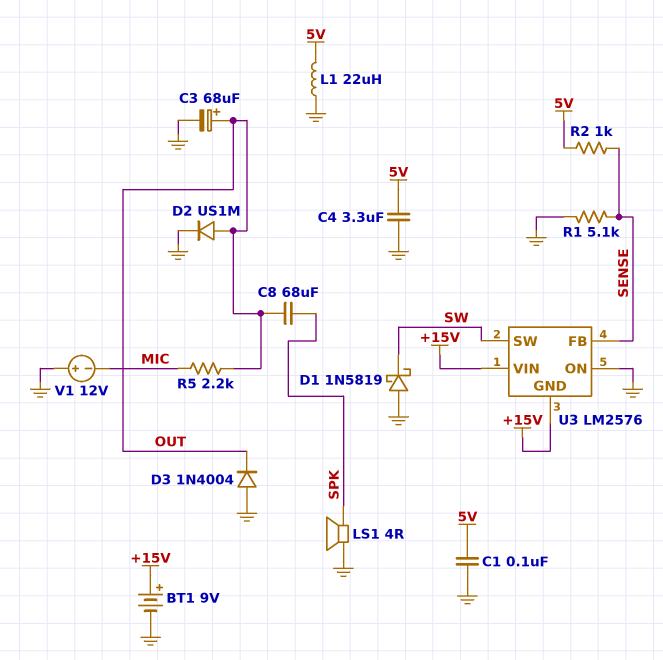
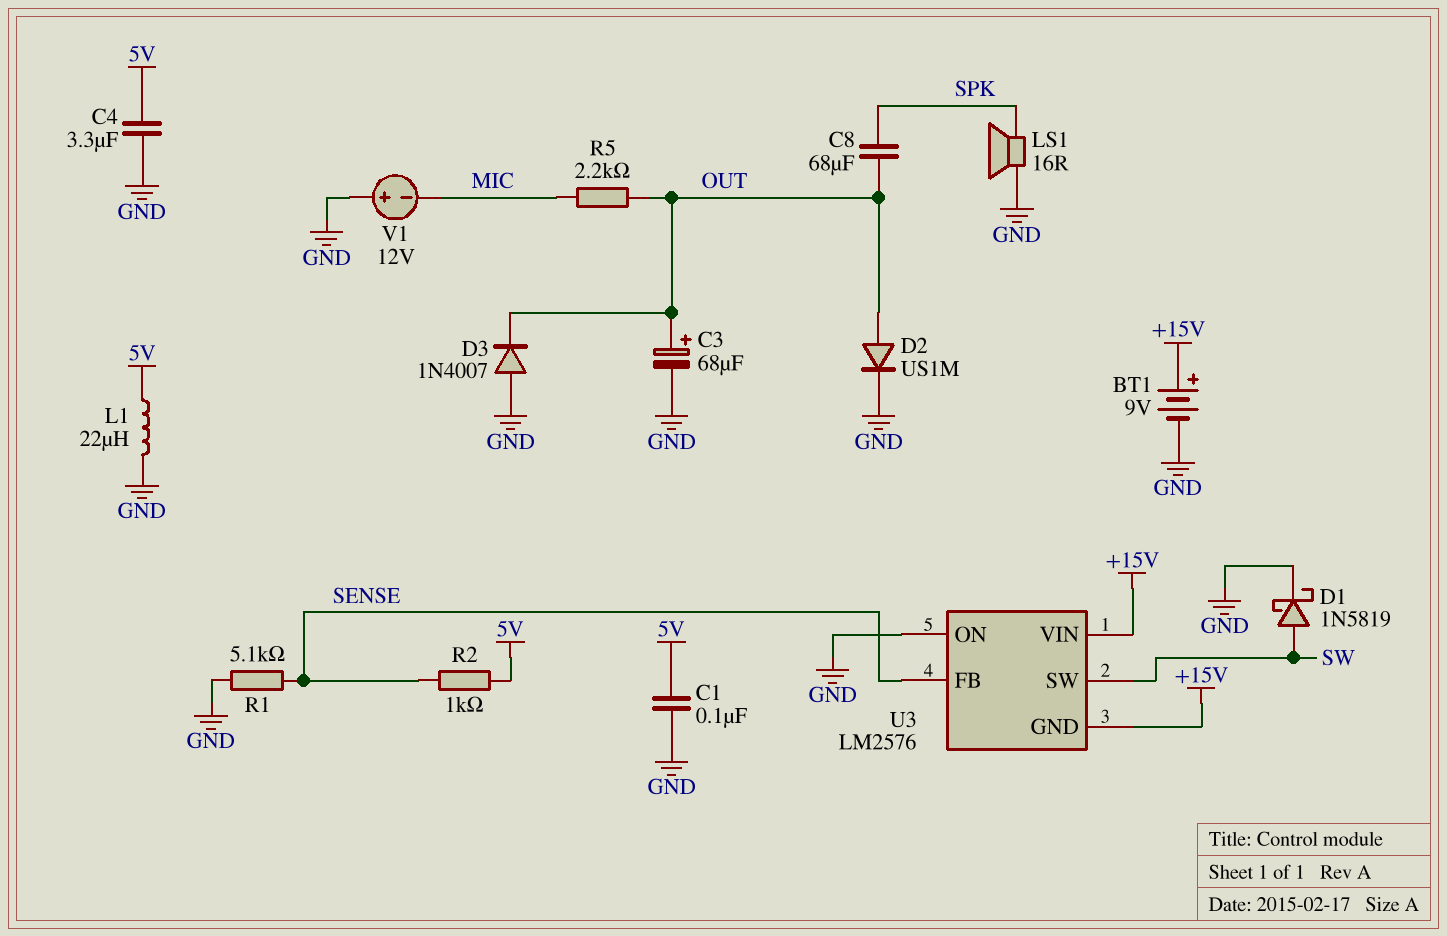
D1: schottky 1N5819 (A GND, K SW) -> schottky 1N5819 (A SW, K GND)
D3: diode 1N4004 (A GND, K OUT) -> diode 1N4007 (A GND, K OUT)
LS1: speaker 4R (GND, SPK) -> speaker 16R (GND, SPK)

